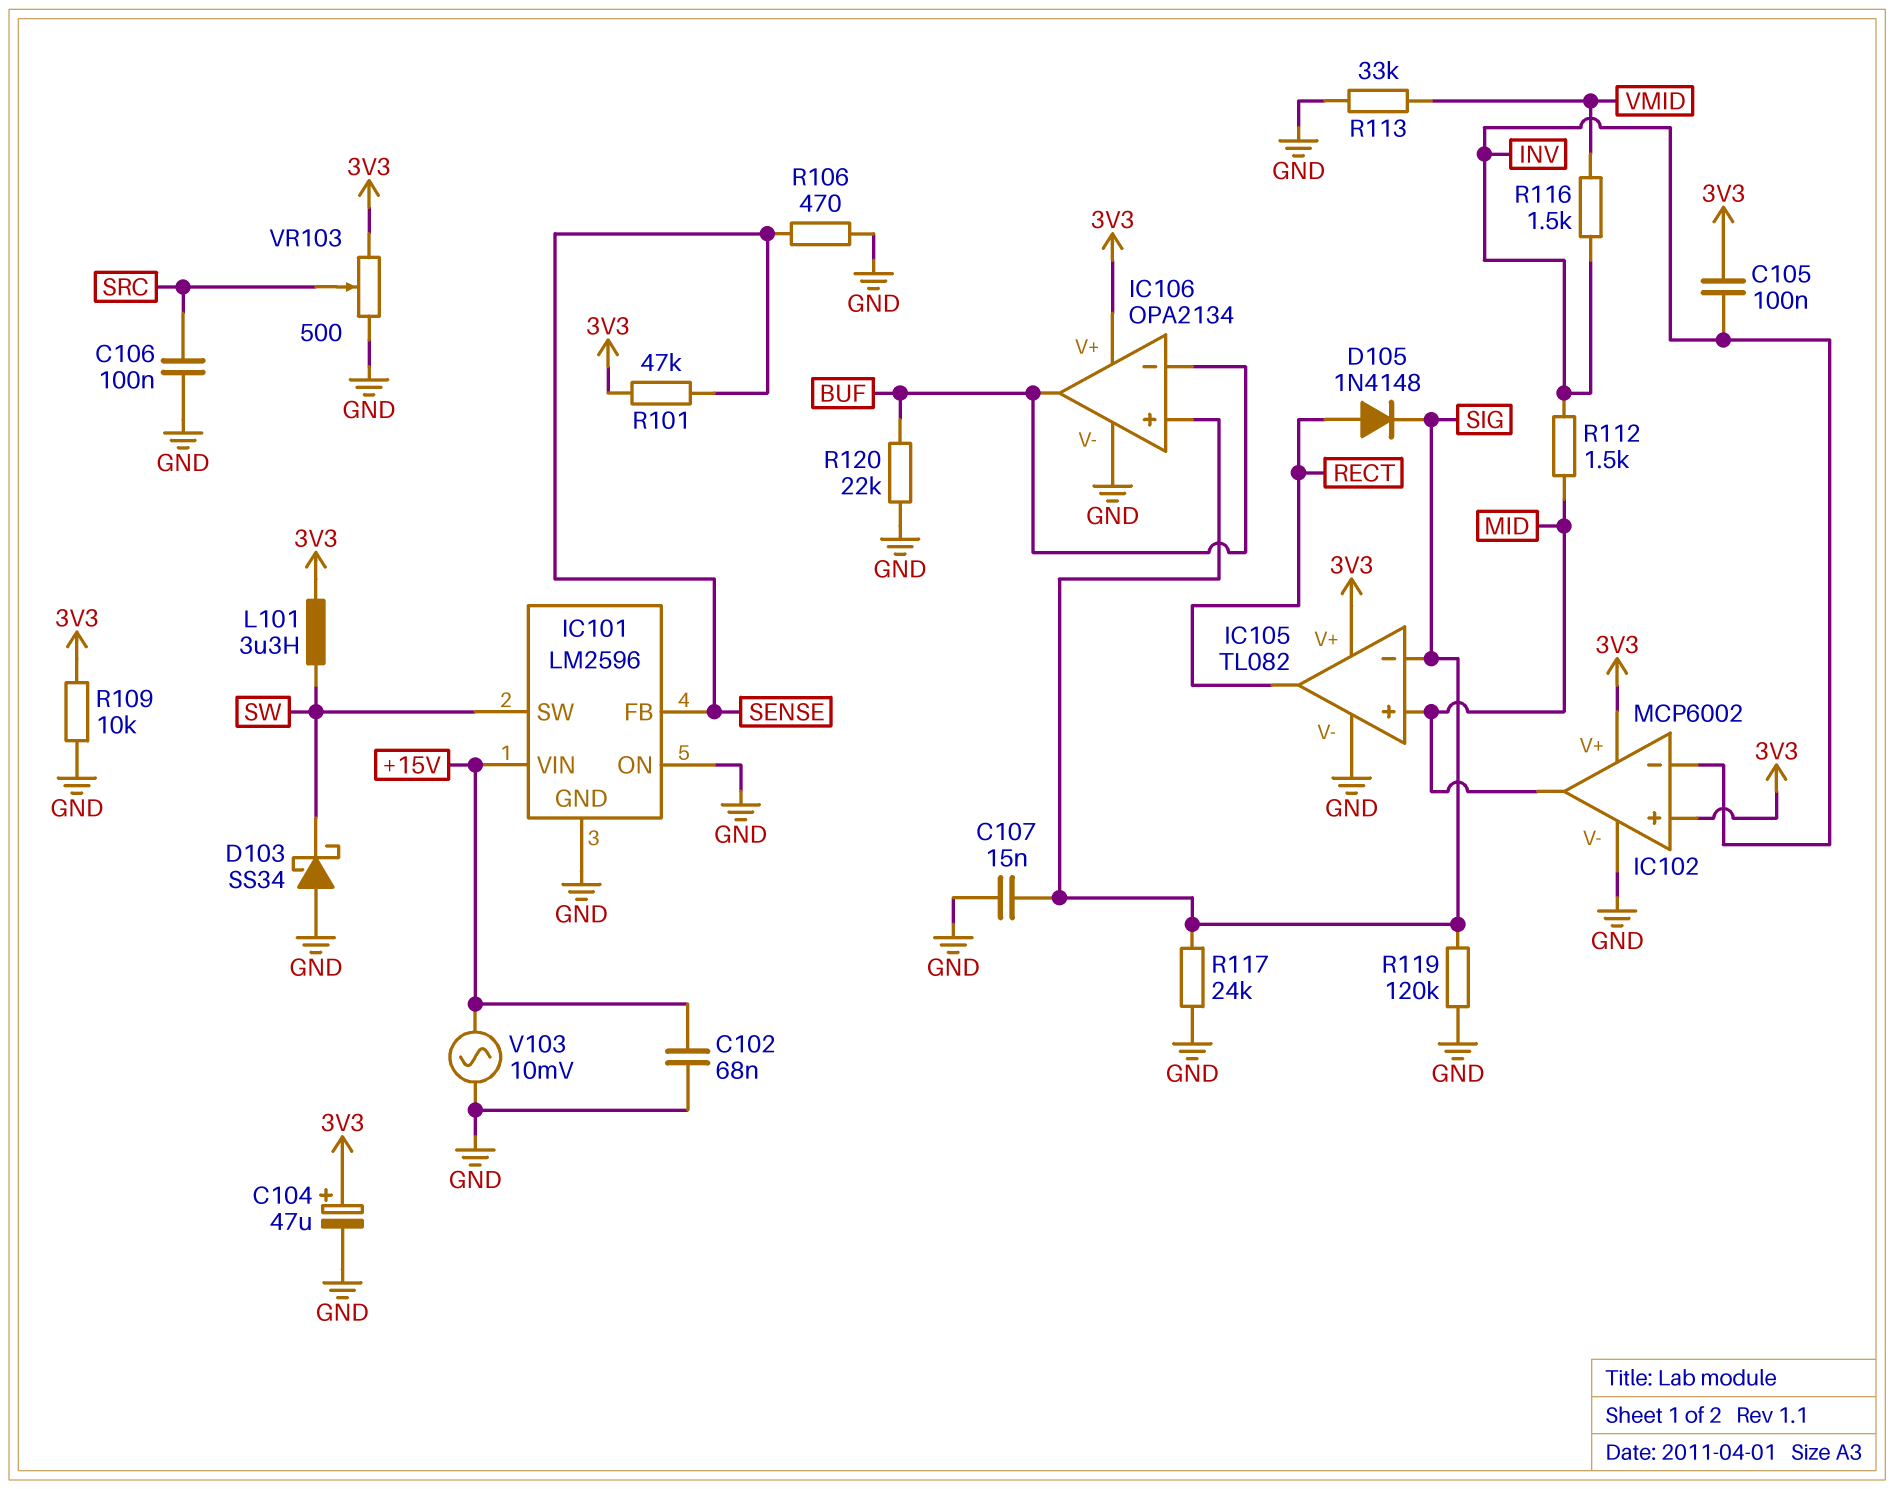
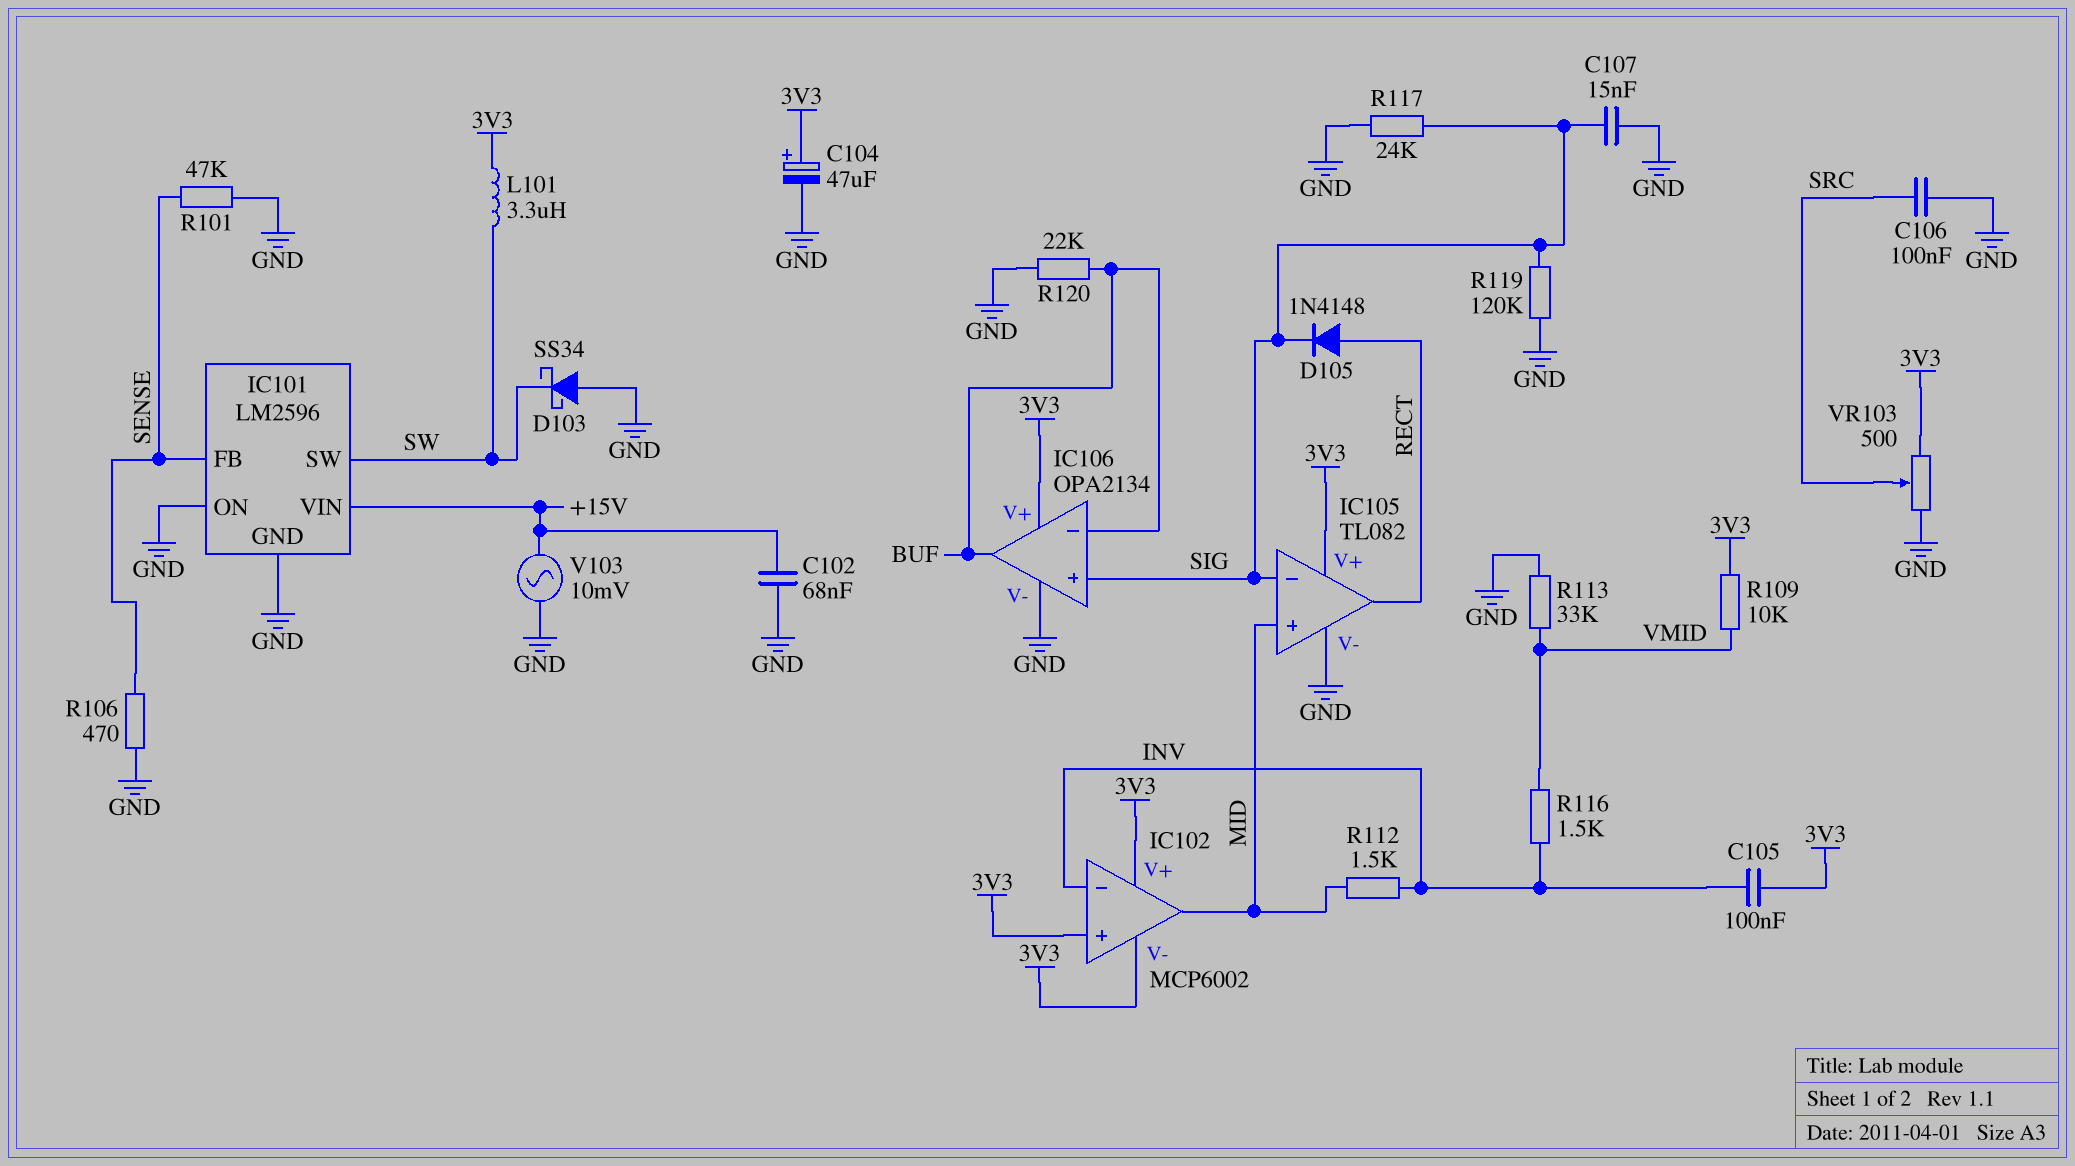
IC102 pin V-: GND -> 3V3
R101: 47k (3V3, SENSE) -> 47k (GND, SENSE)
R109: 10k (3V3, GND) -> 10k (3V3, VMID)

